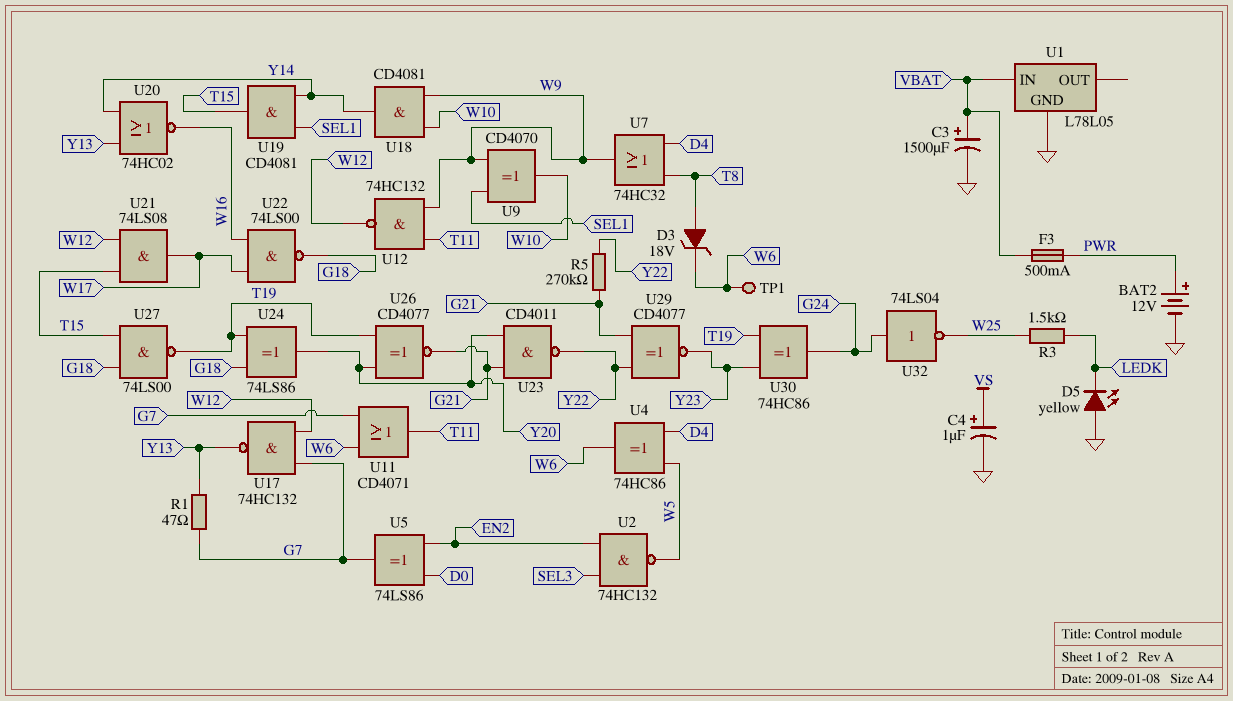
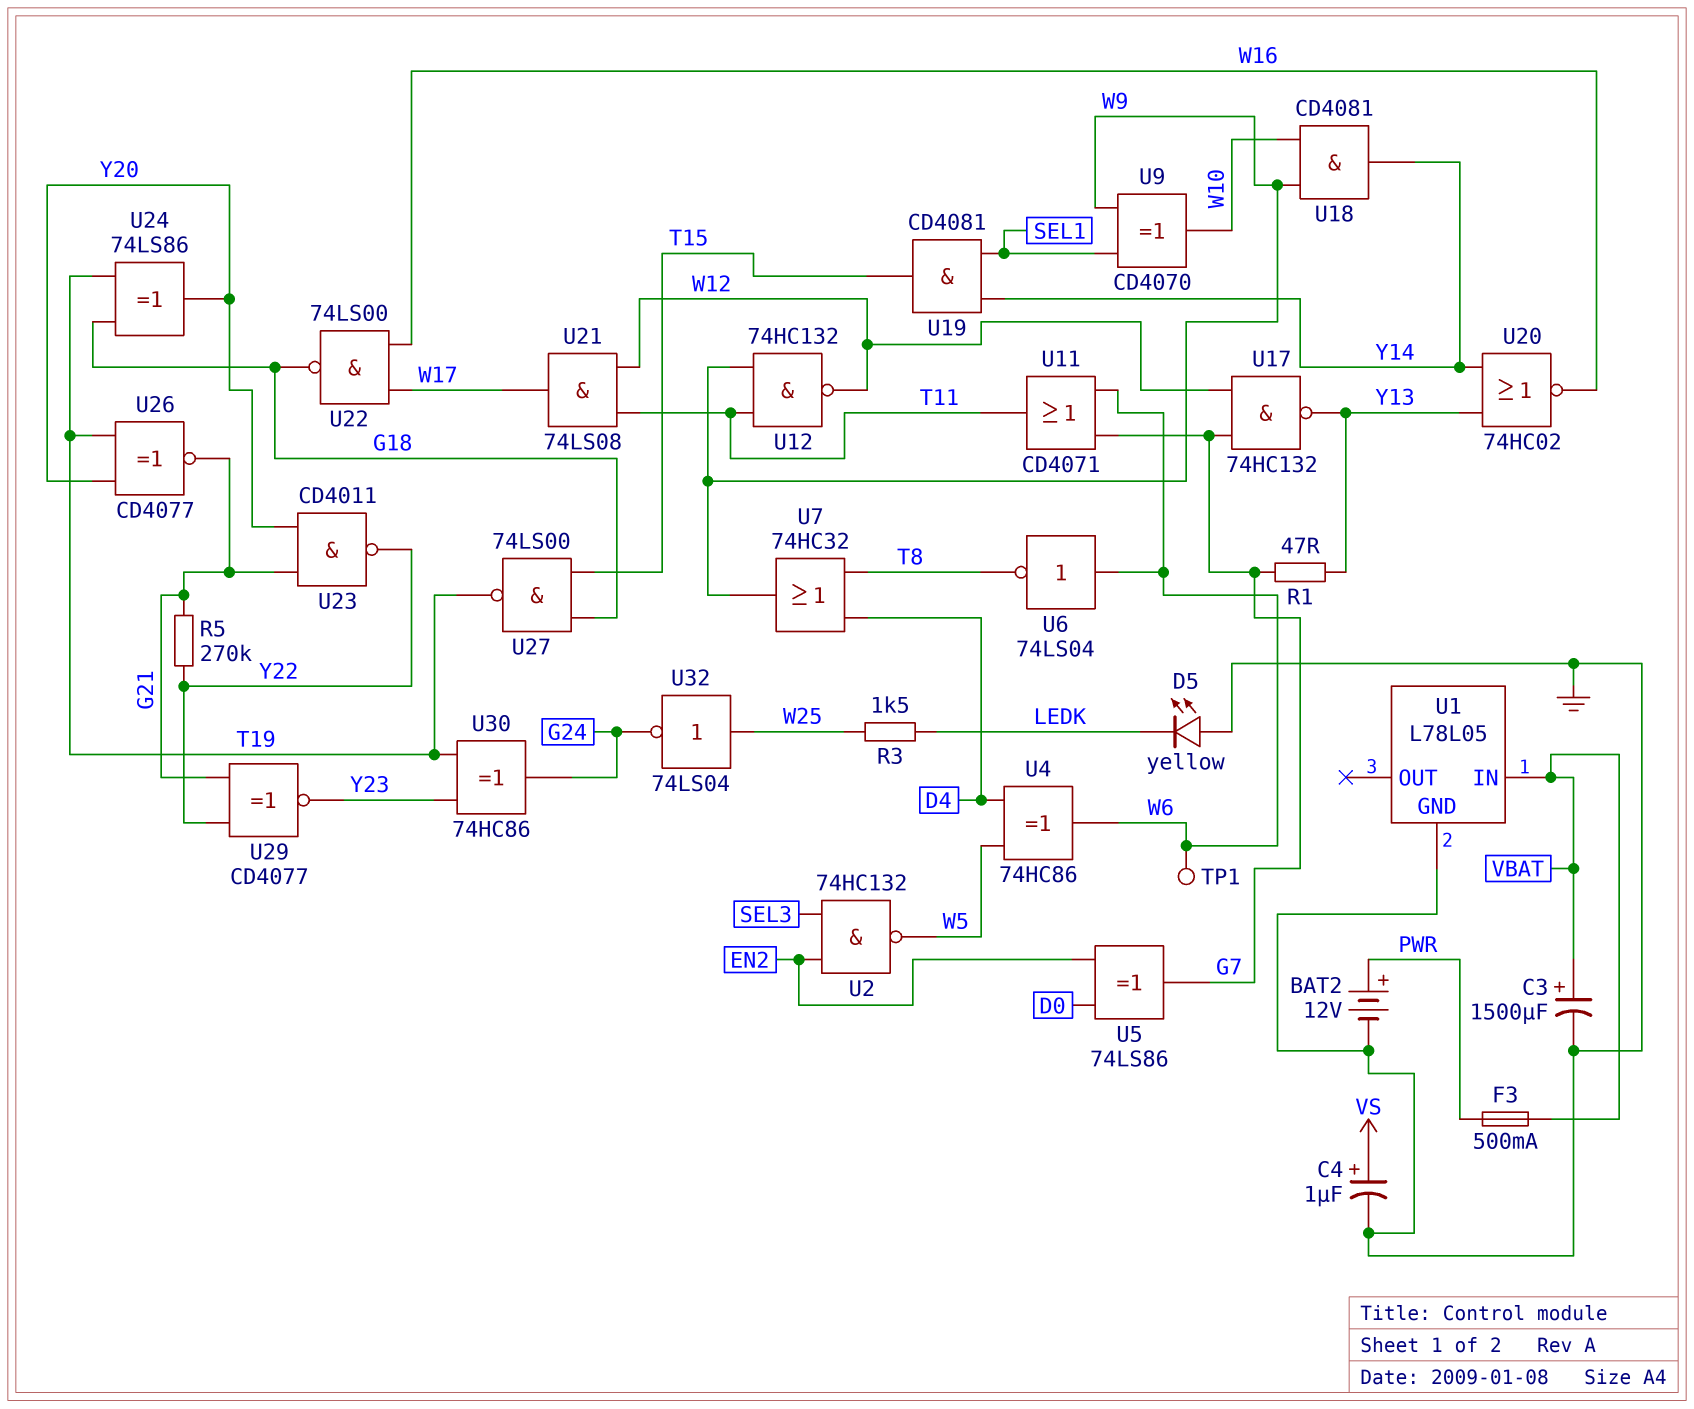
D3: zener 18V (A T8, K W6) -> none
U6: none -> NOT 74LS04 (in W6, out T8)
U21: AND 74LS08 (in T15, in W12, out W17) -> AND 74LS08 (in T11, in W12, out W17)
U32: NOT 74LS04 (in G24, out W25) -> NOT 74LS04 (in W25, out G24)

